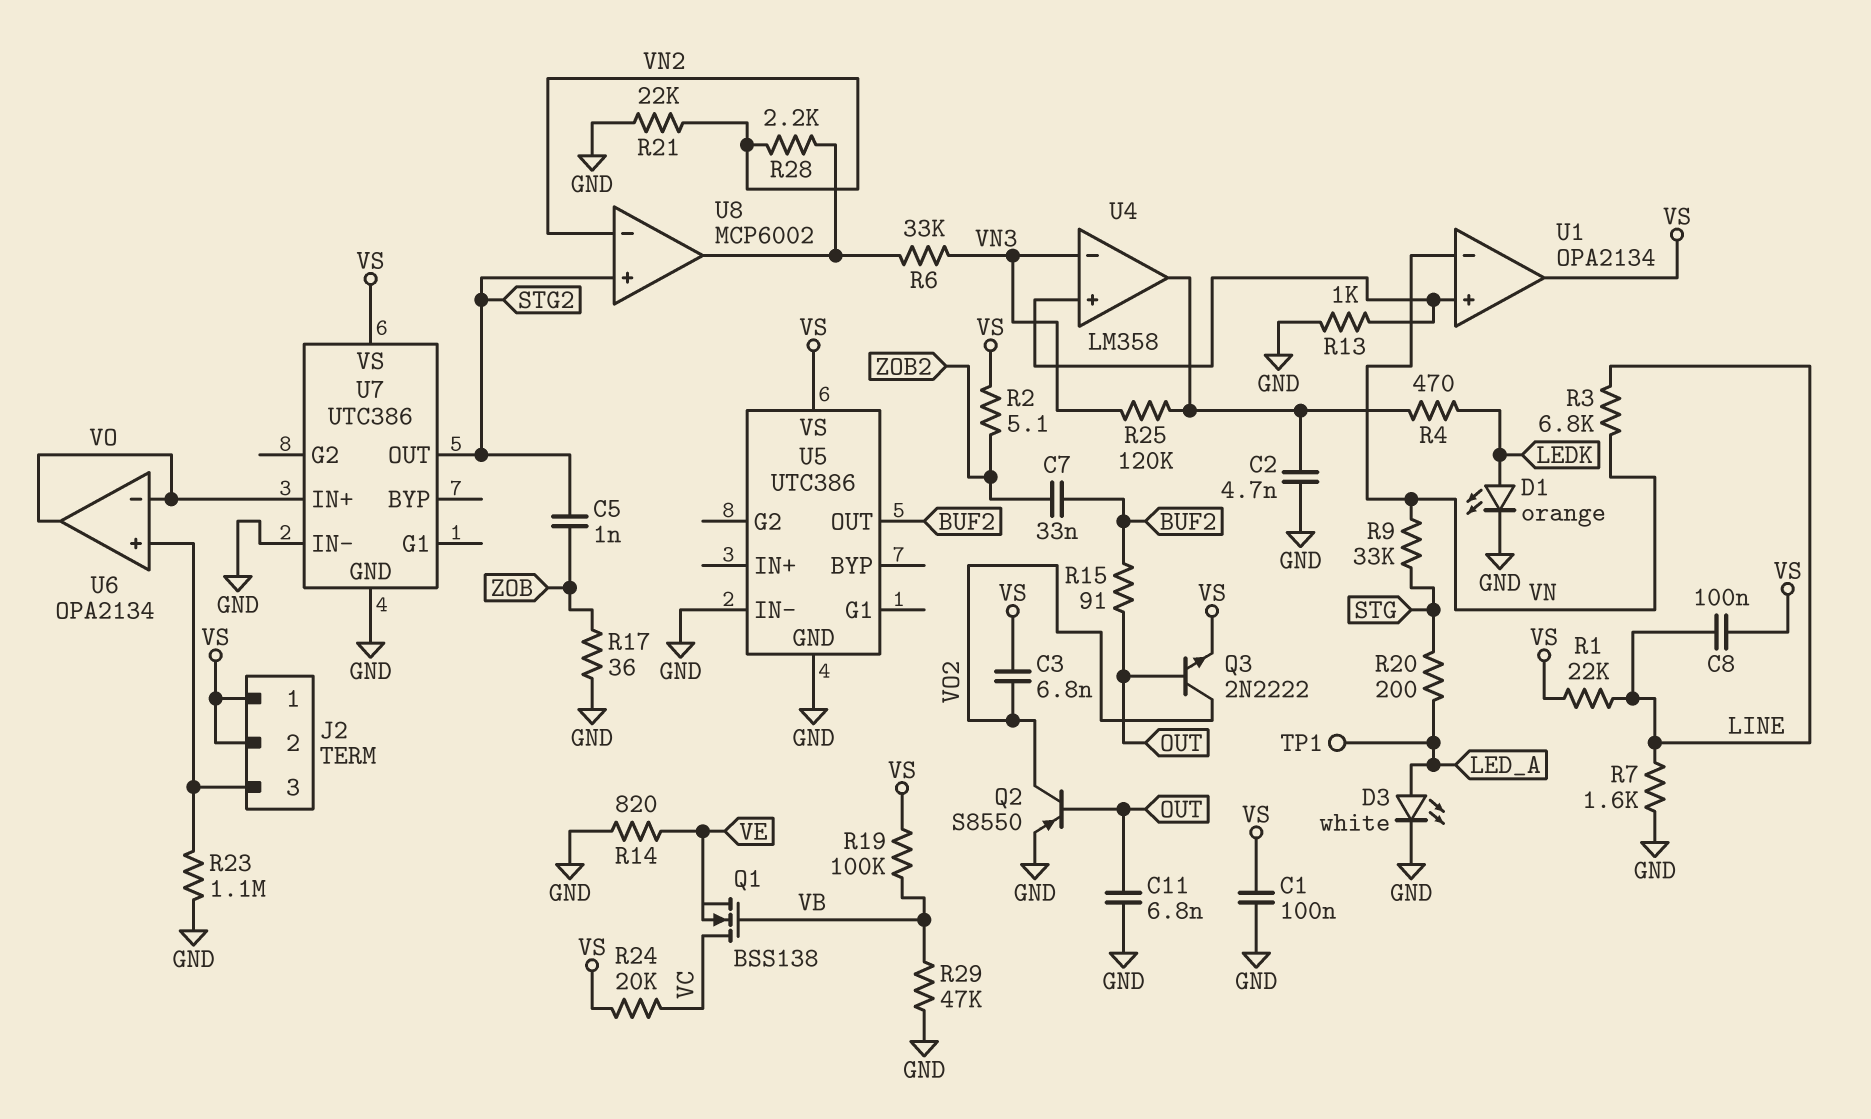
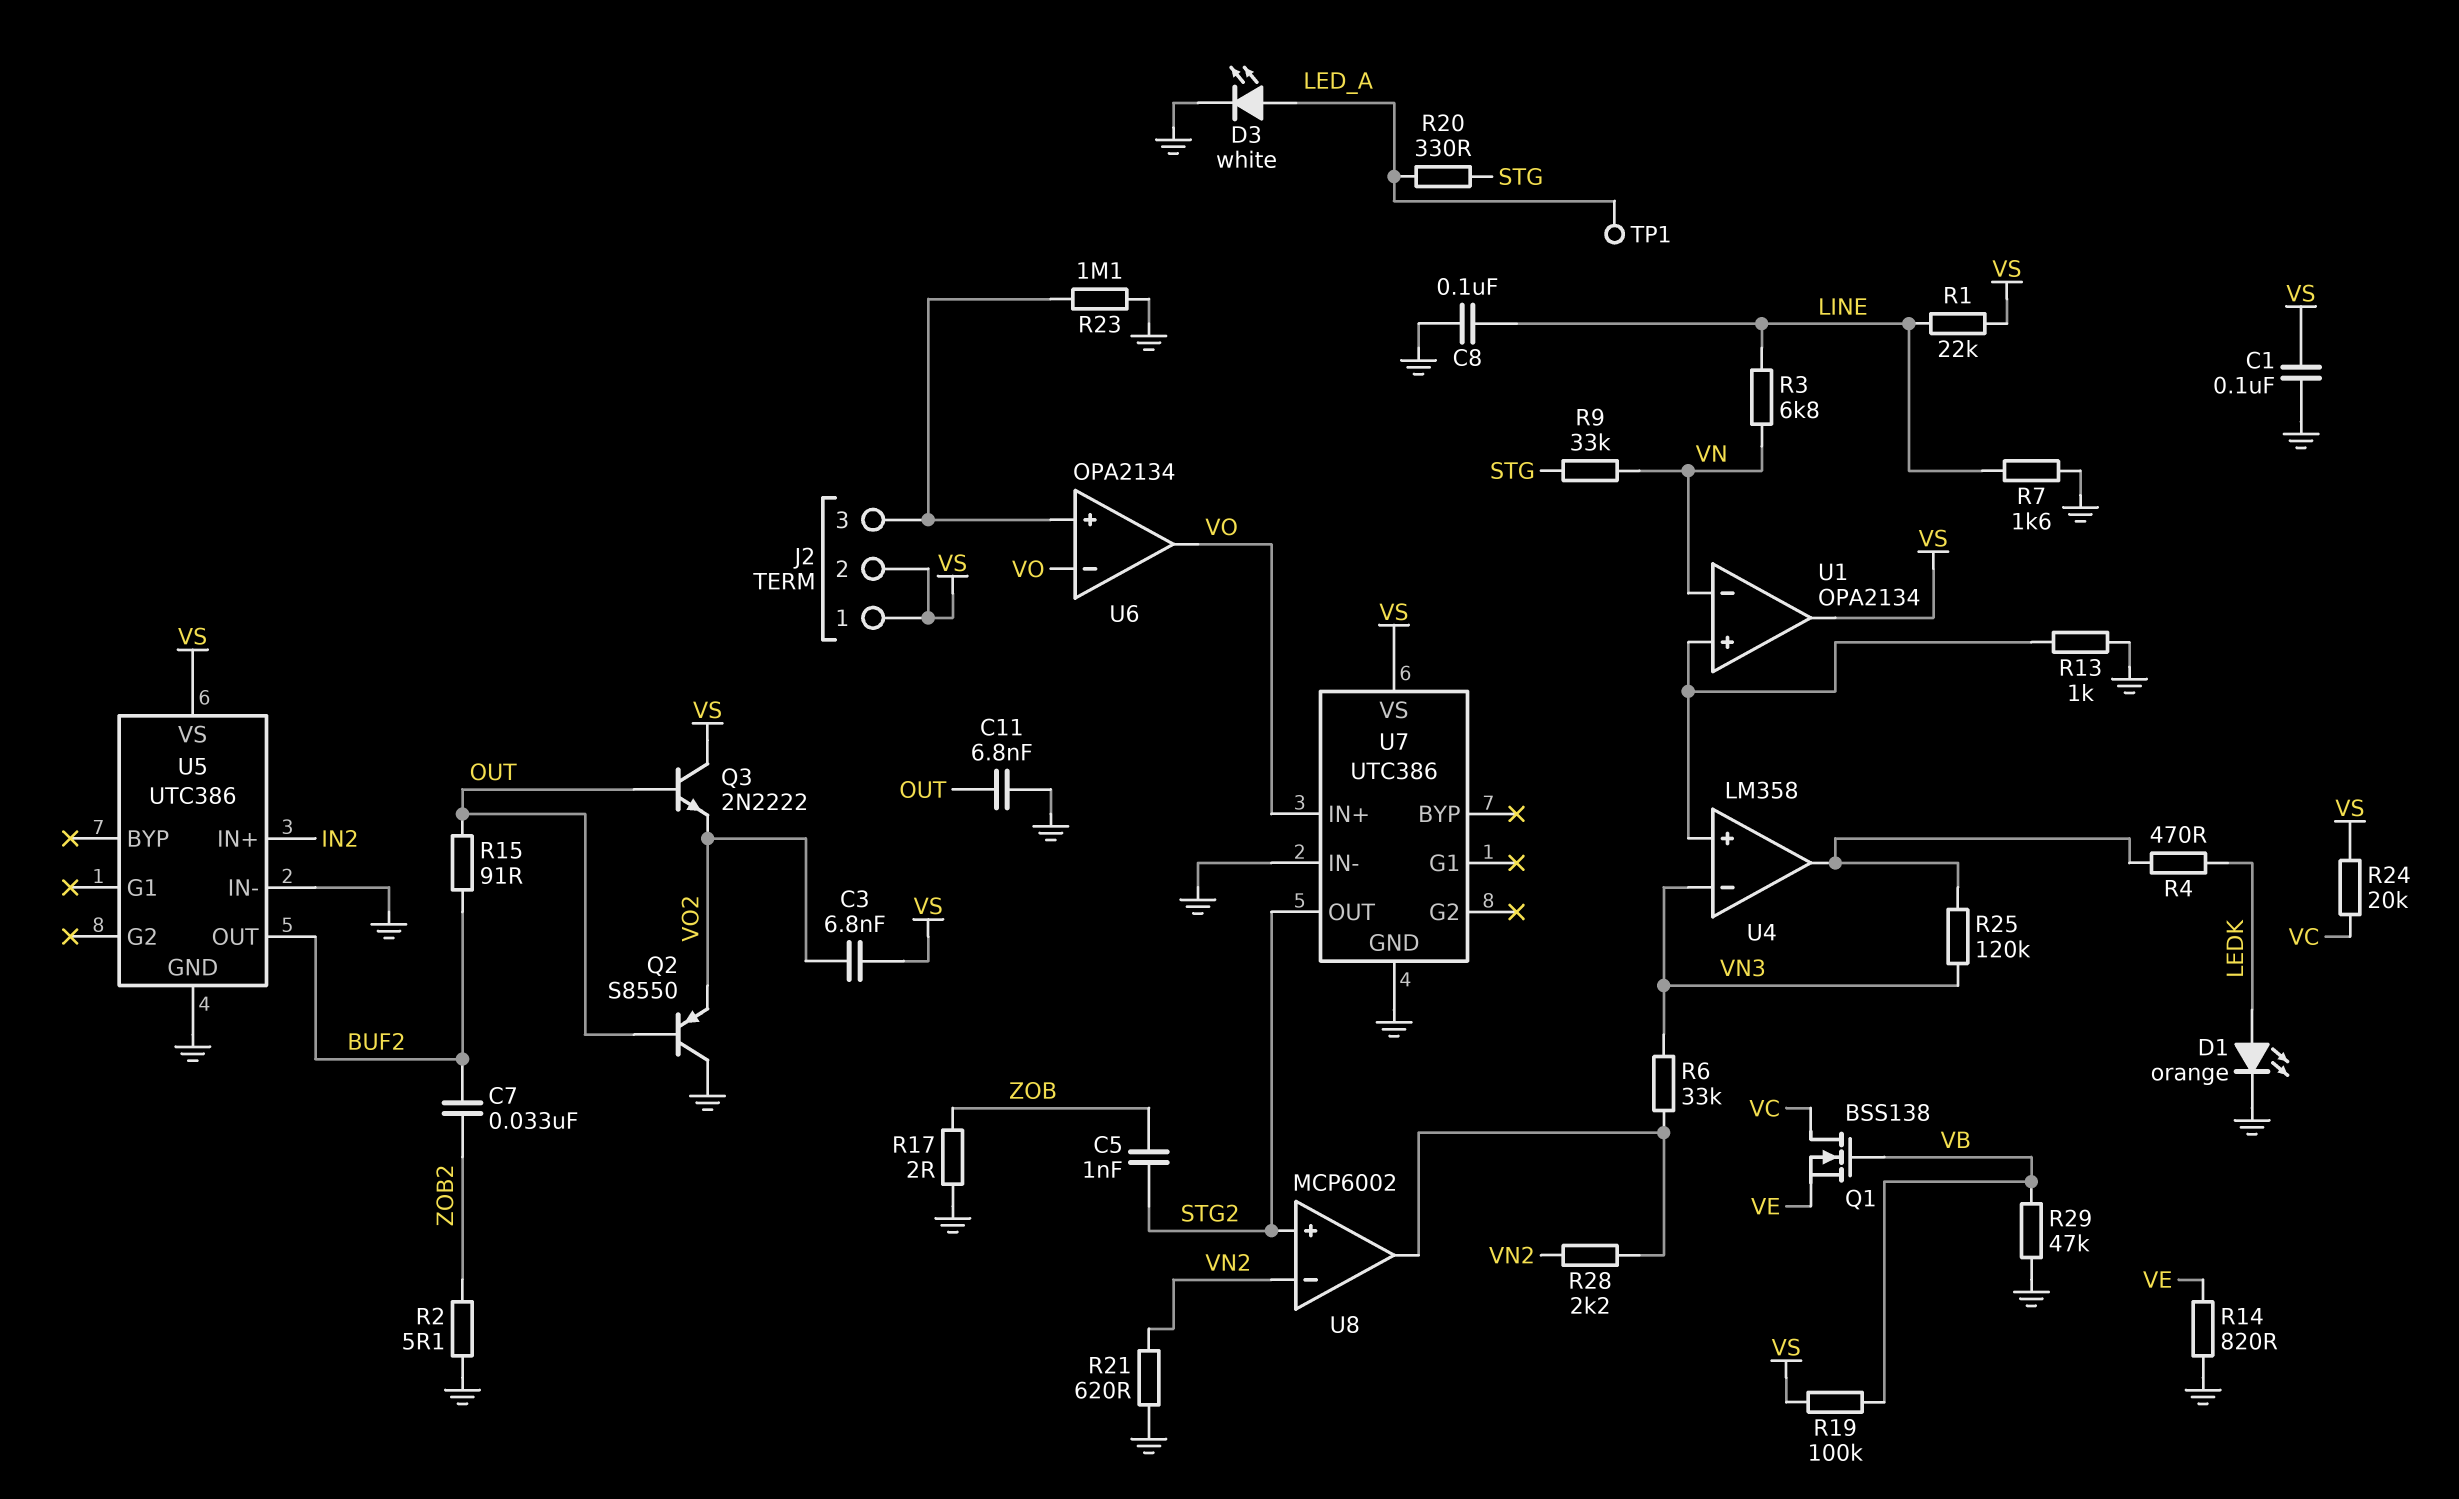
C2: 4.7nF (GND, U4/out) -> none
C8: 100nF (LINE, VS) -> 100nF (GND, LINE)
Q2: PNP S8550 (B OUT, C VO2, E GND) -> PNP S8550 (B OUT, C GND, E VO2)
Q3: NPN 2N2222 (B OUT, C VO2, E VS) -> NPN 2N2222 (B OUT, C VS, E VO2)
R2: 5.1 (VS, ZOB2) -> 5.1 (GND, ZOB2)
R17: 36 (GND, ZOB) -> 2 (GND, ZOB)
R20: 200 (LED_A, STG) -> 330 (LED_A, STG)
R21: 22k (GND, VN2) -> 620 (GND, VN2)
U5 pin IN+: none -> IN2

